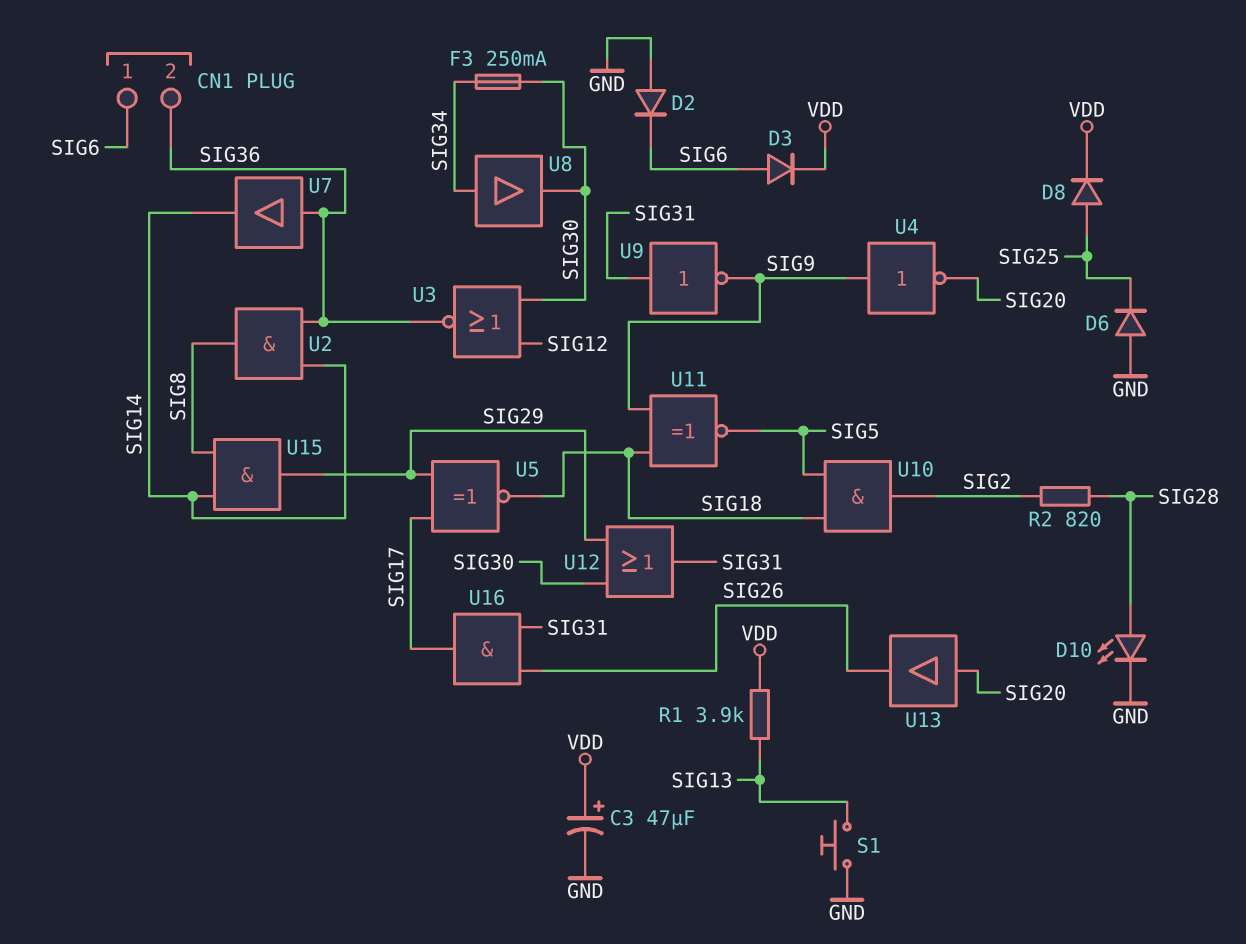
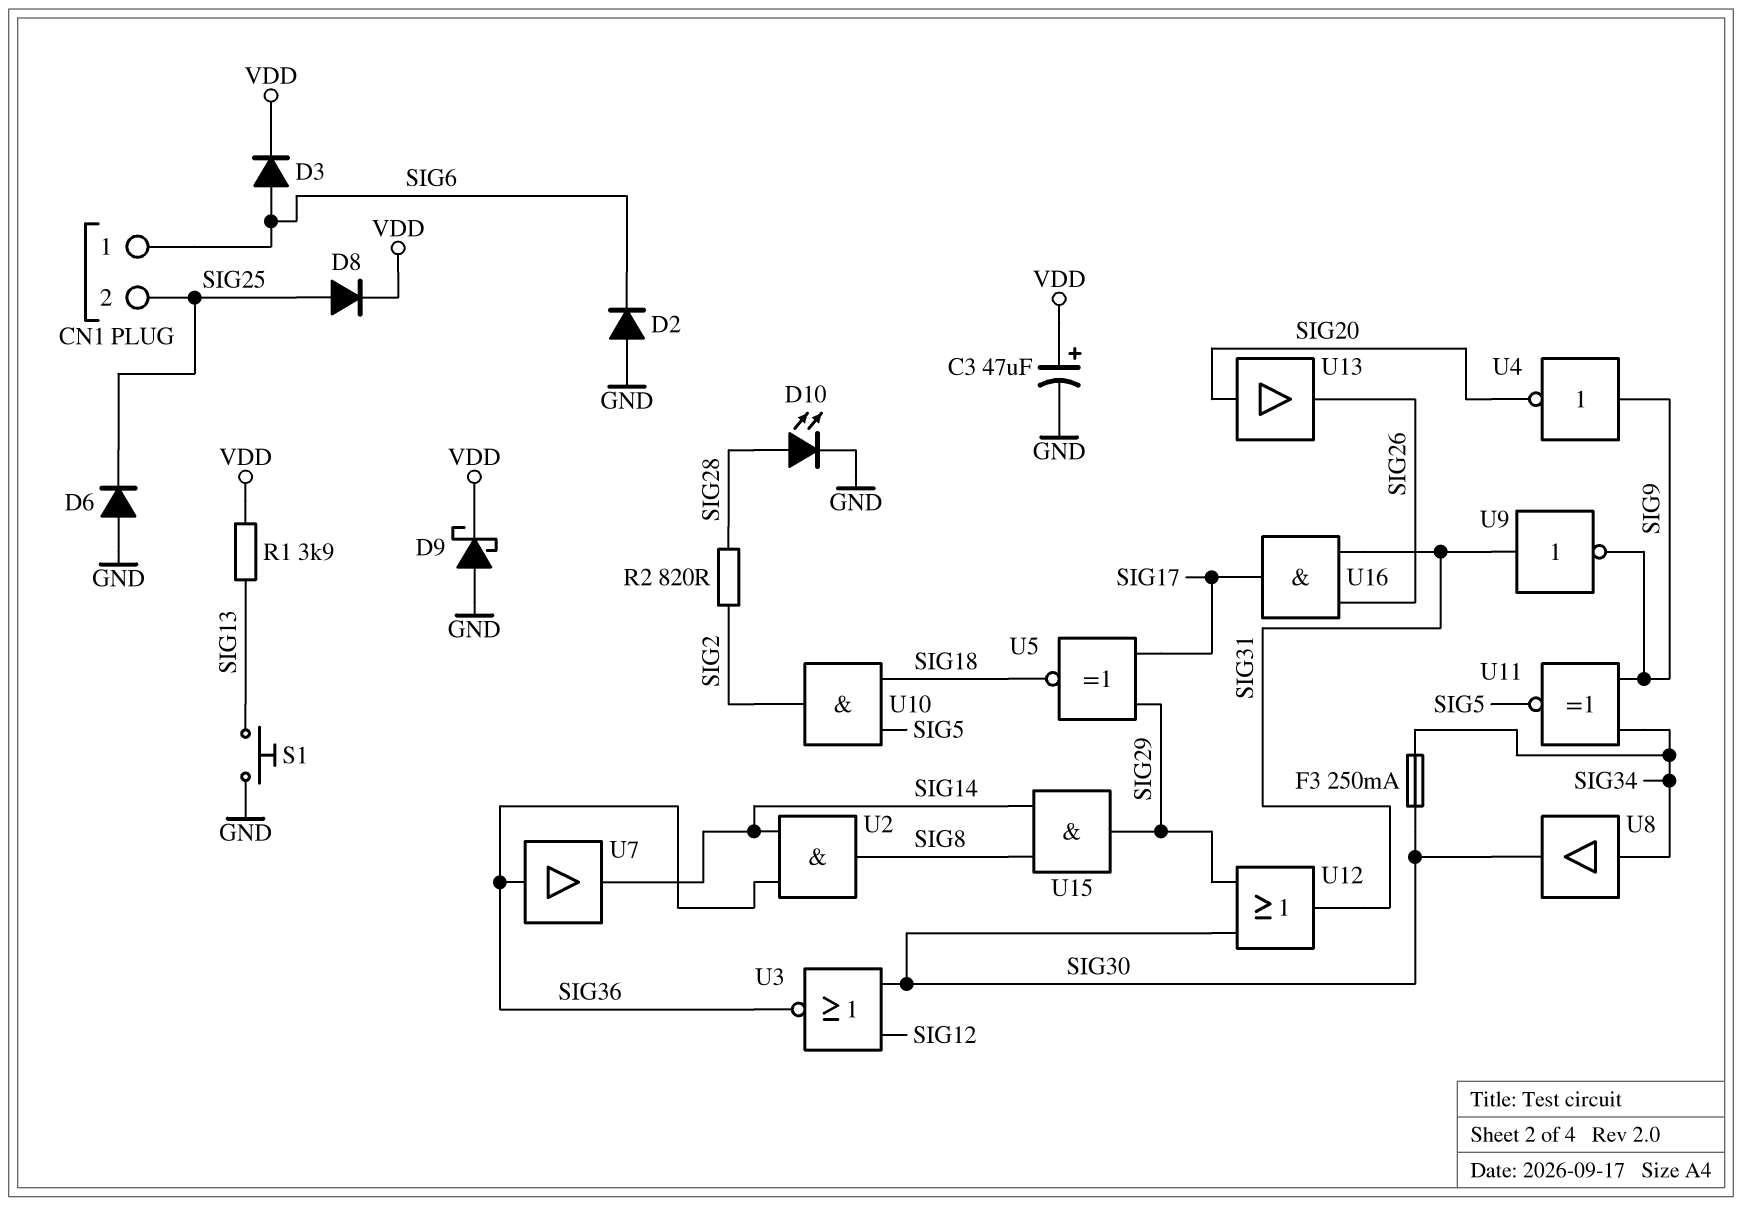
CN1 pin 2: SIG36 -> SIG25
D9: none -> schottky (A GND, K VDD)
U11: XNOR (in SIG9, in SIG18, out SIG5) -> XNOR (in SIG9, in SIG34, out SIG5)

